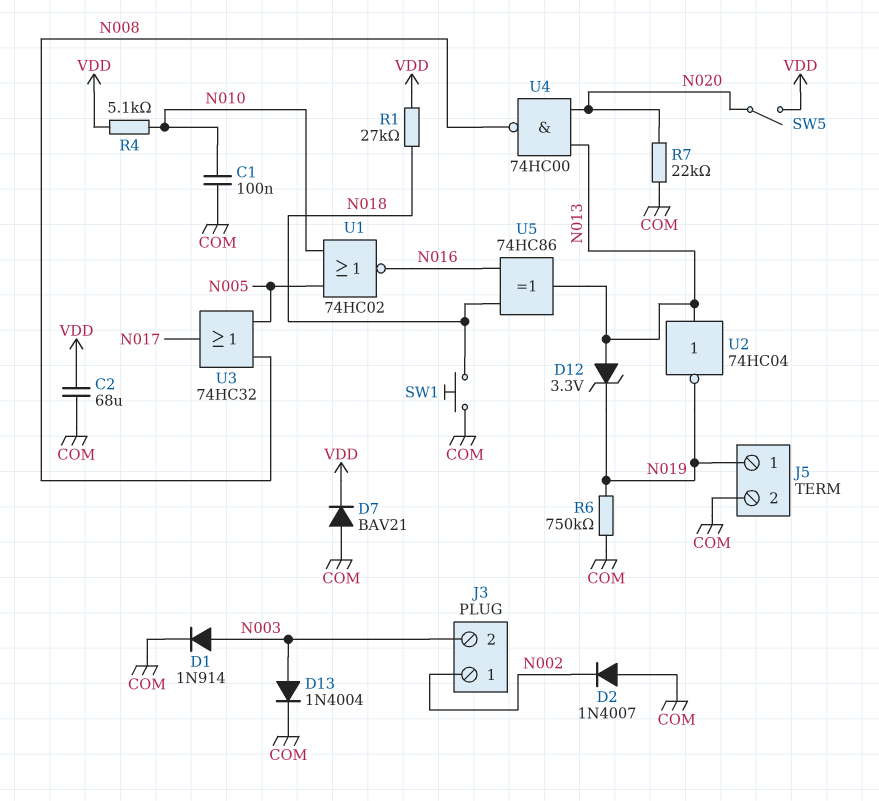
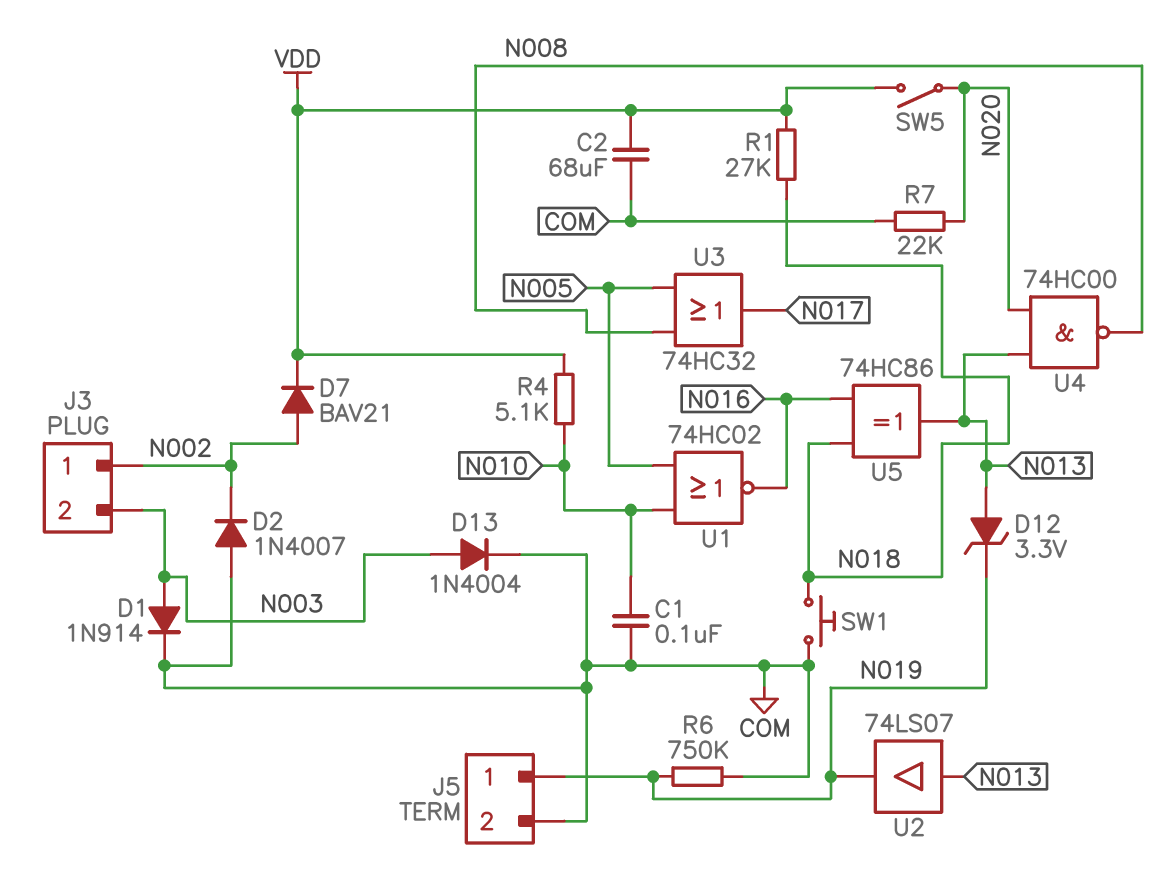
D7: diode BAV21 (A COM, K VDD) -> diode BAV21 (A N002, K VDD)
U2: NOT 74HC04 (in N013, out N019) -> buffer 74LS07 (in N013, out N019)

